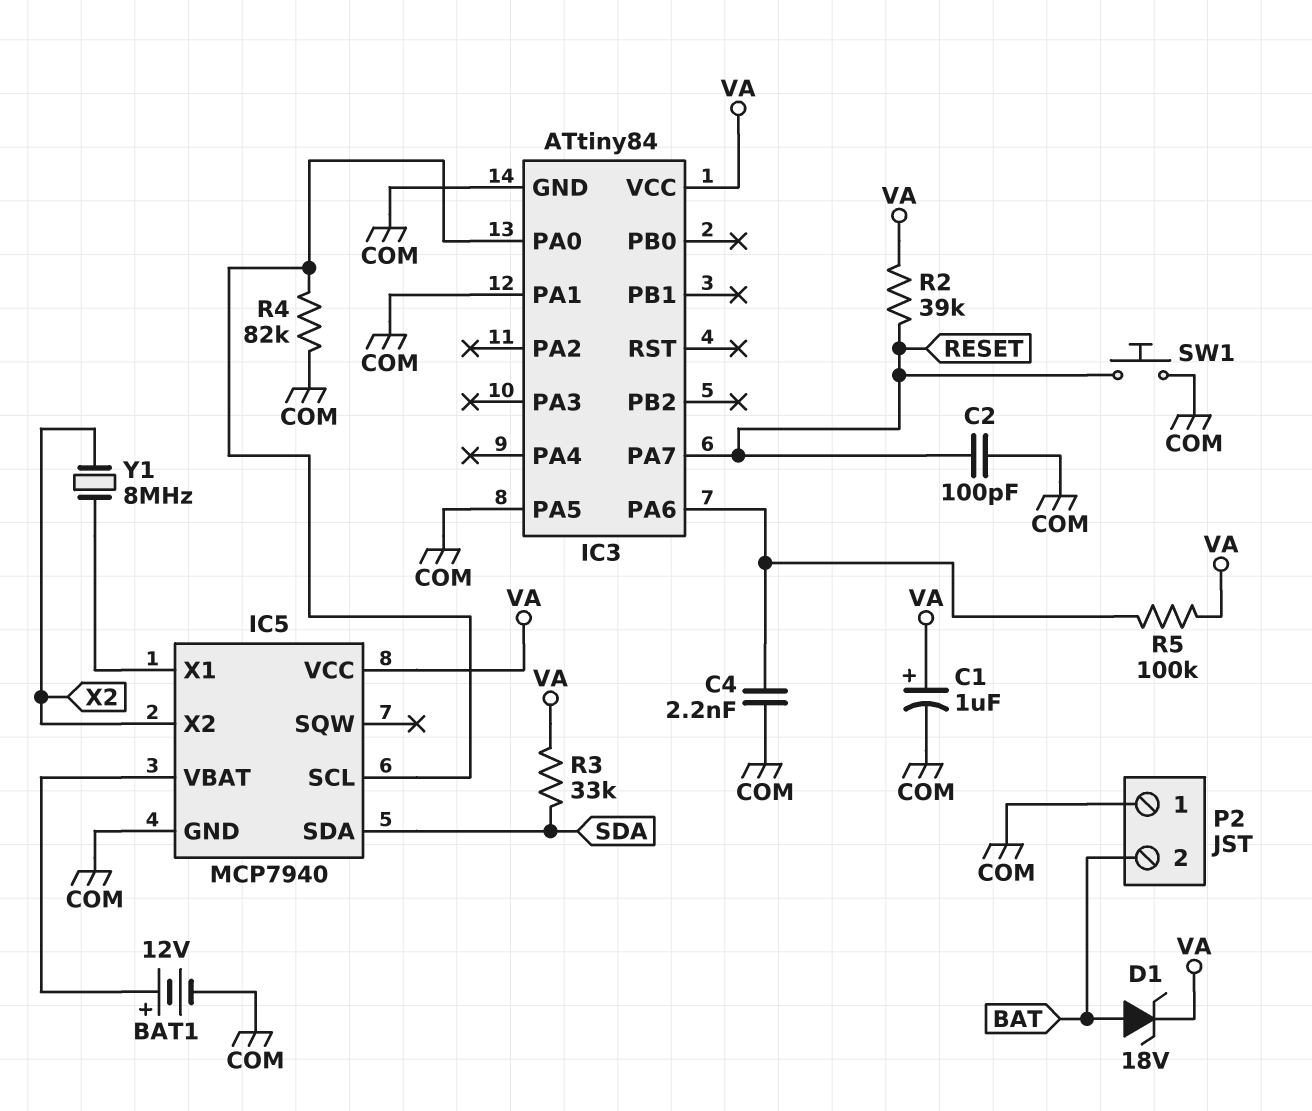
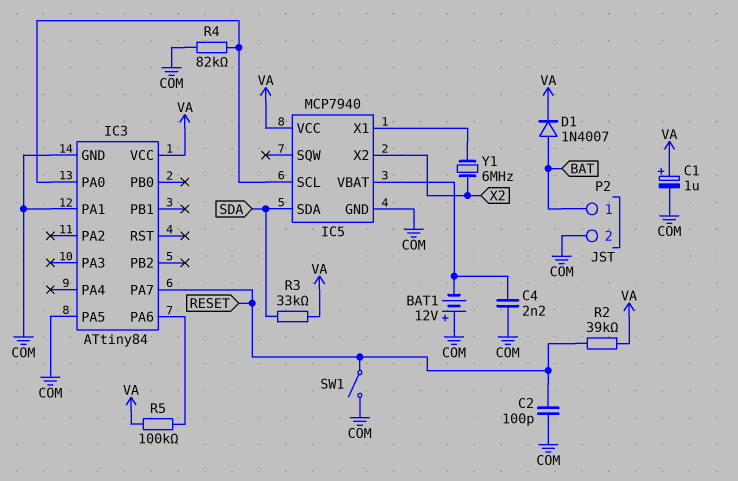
BAT1: 12V (plus IC5/VBAT, minus COM) -> 12V (plus COM, minus IC5/VBAT)
C4: 2.2nF (COM, IC3/PA6) -> 2.2nF (COM, IC5/VBAT)
D1: zener 18V (A BAT, K VA) -> diode 1N4007 (A BAT, K VA)
P2 pin 1: COM -> BAT
P2 pin 2: BAT -> COM
SW1: button (COM, RESET) -> switch (COM, RESET)
Y1: 8MHz (IC5/X1, X2) -> 6MHz (IC5/X1, X2)

